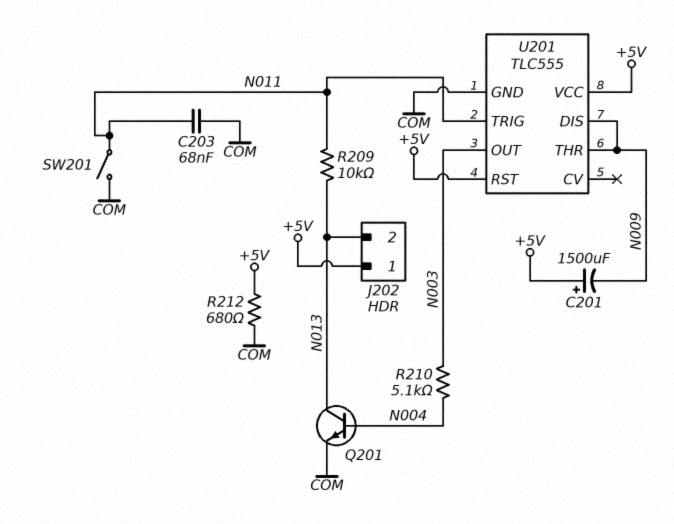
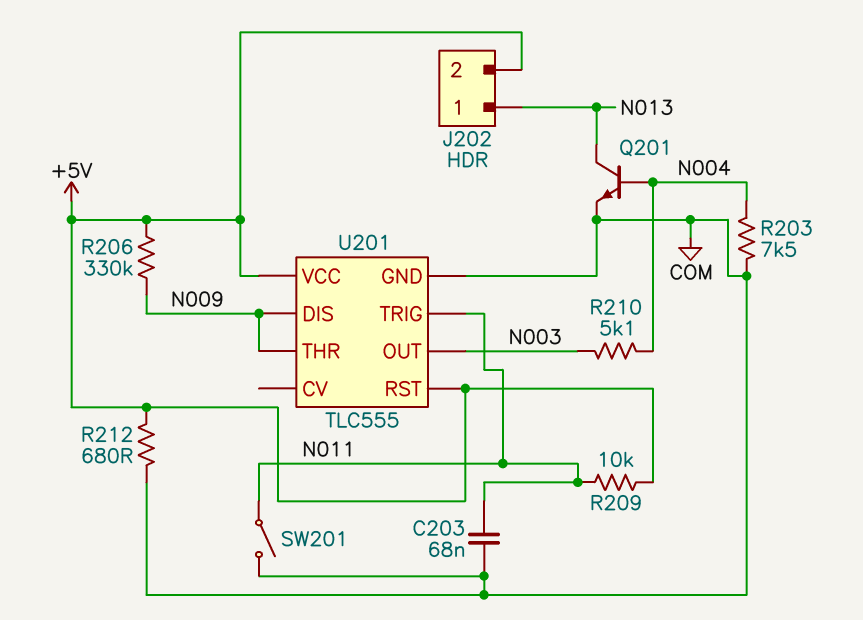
C201: 1500uF (plus +5V, minus N009) -> none
J202 pin 1: +5V -> N013
J202 pin 2: N013 -> +5V
R203: none -> 7.5k (COM, N004)
R206: none -> 330k (+5V, N009)
R209: 10k (N011, N013) -> 10k (+5V, N011)

